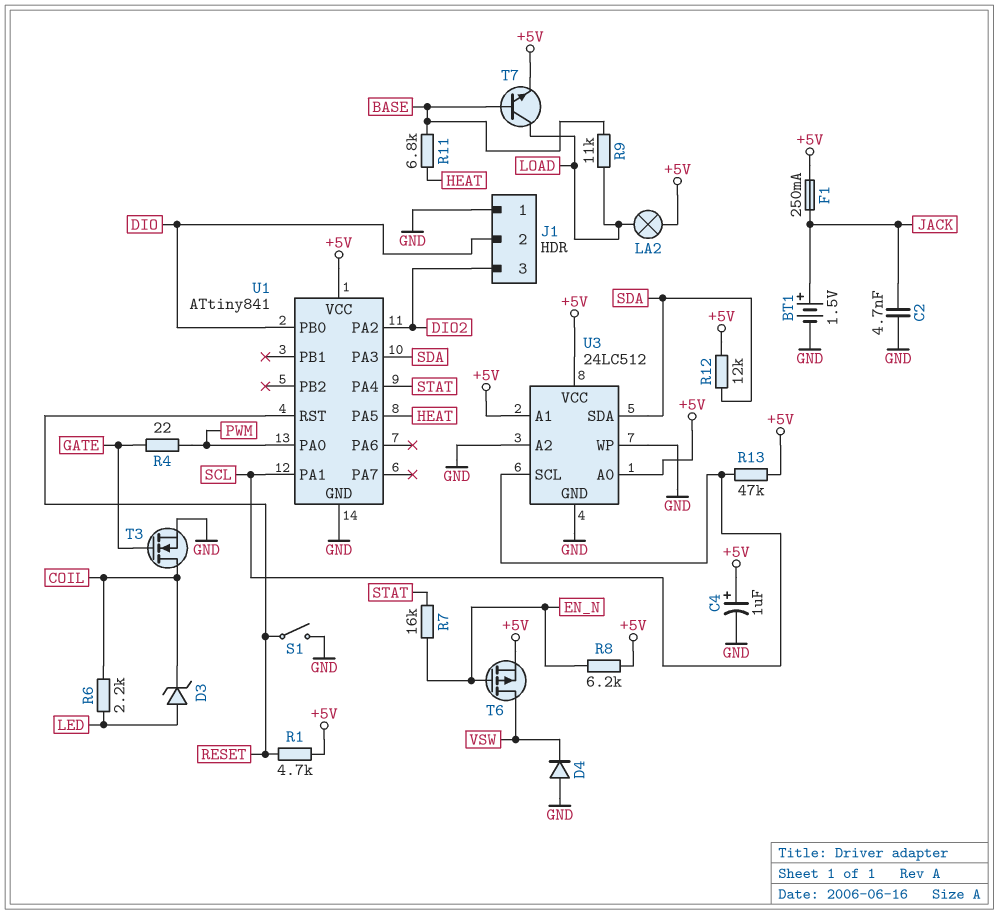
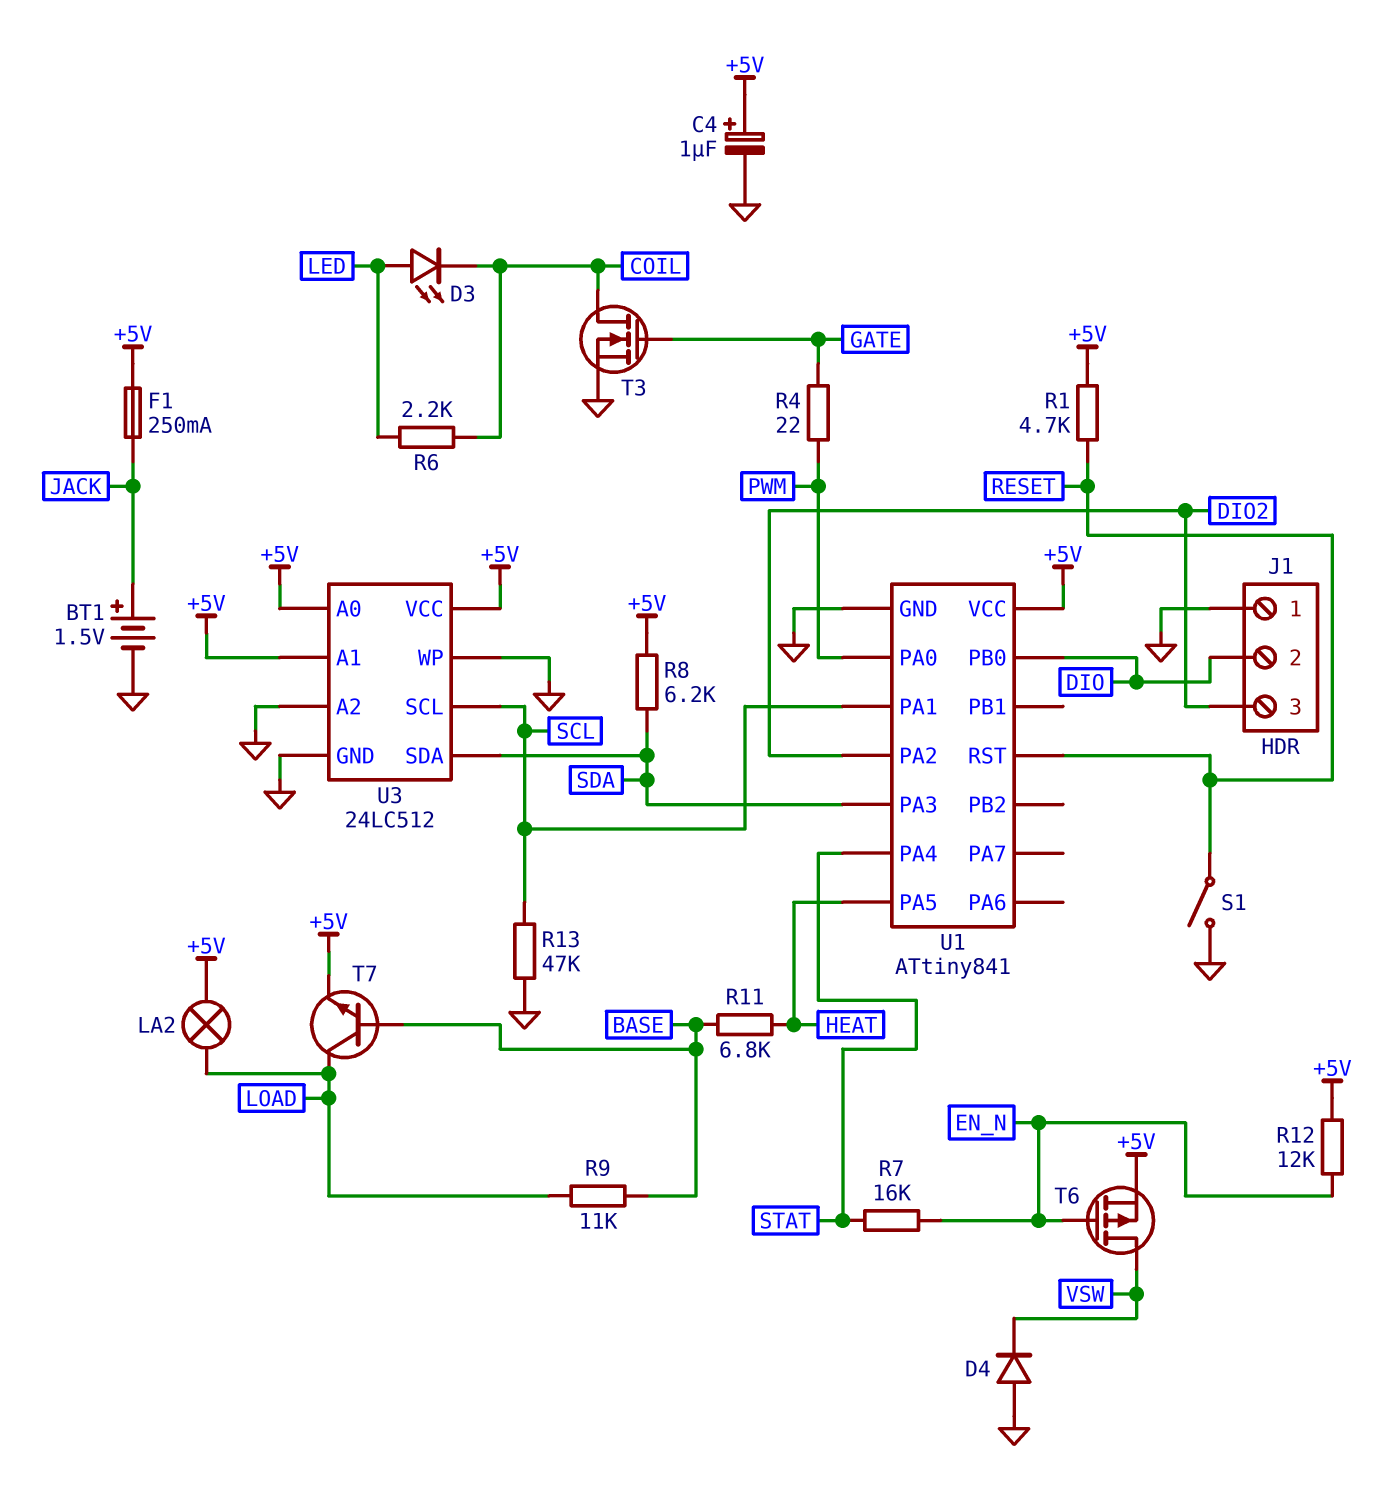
C2: 4.7nF (GND, JACK) -> none
D3: zener (A LED, K COIL) -> LED (A LED, K COIL)
R8: 6.2k (+5V, EN_N) -> 6.2k (+5V, SDA)
R12: 12k (+5V, SDA) -> 12k (+5V, EN_N)
R13: 47k (+5V, SCL) -> 47k (GND, SCL)

